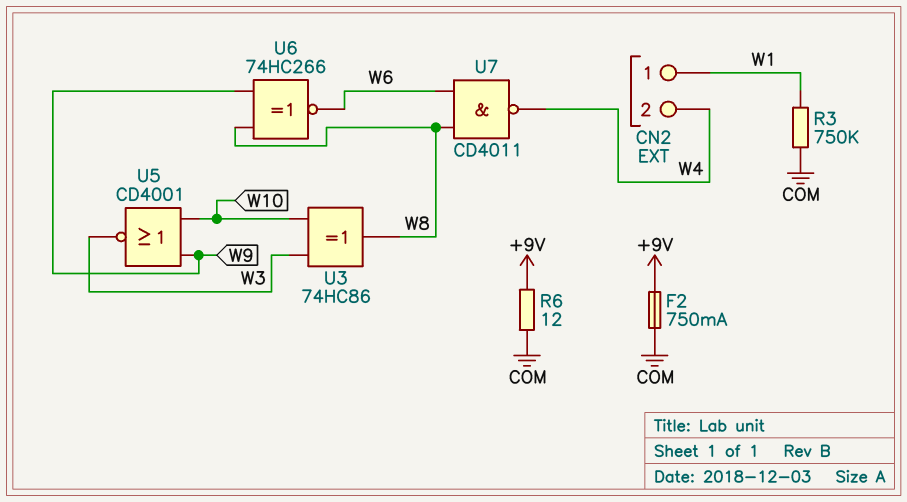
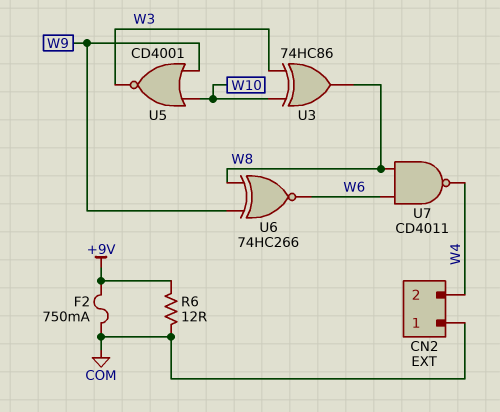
CN2 pin 1: W1 -> COM
R3: 750k (COM, W1) -> none

